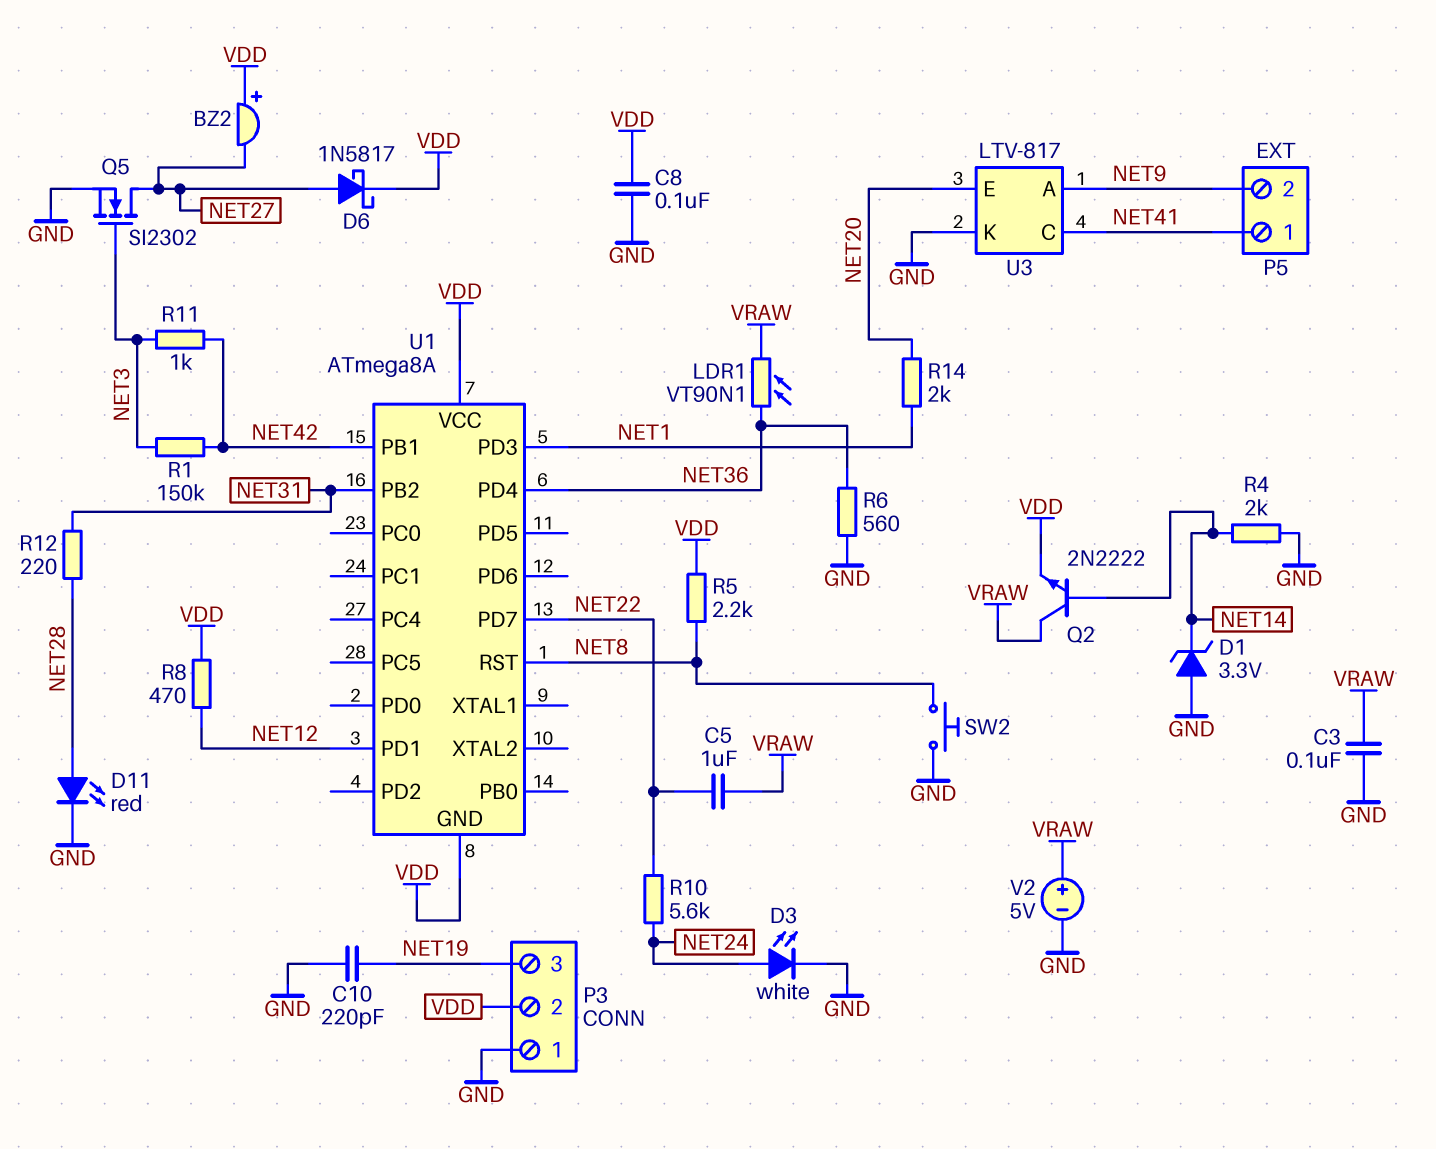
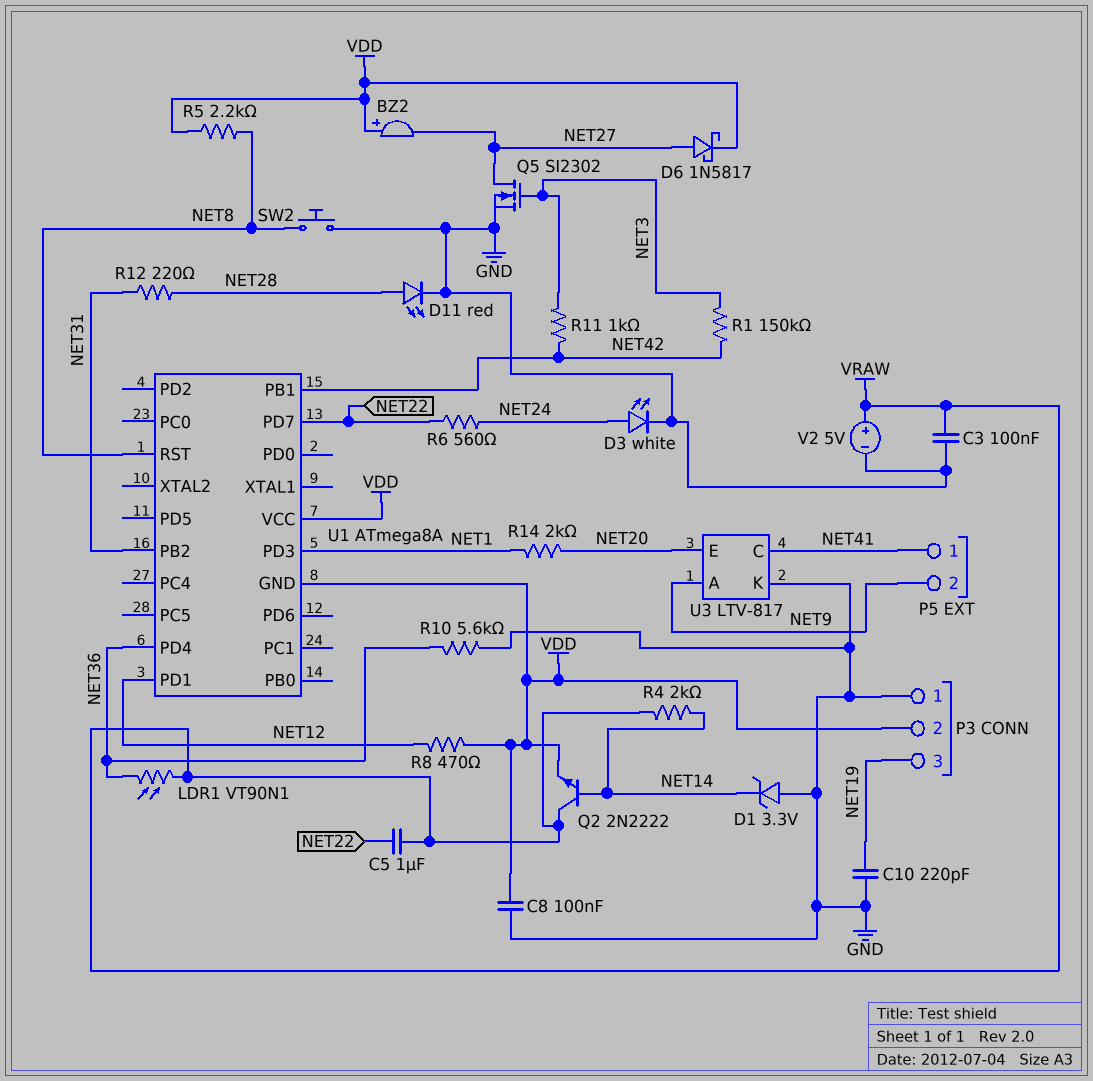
R4: 2k (GND, NET14) -> 2k (NET14, VRAW)
R6: 560 (GND, NET36) -> 560 (NET22, NET24)
R10: 5.6k (NET22, NET24) -> 5.6k (GND, NET36)

